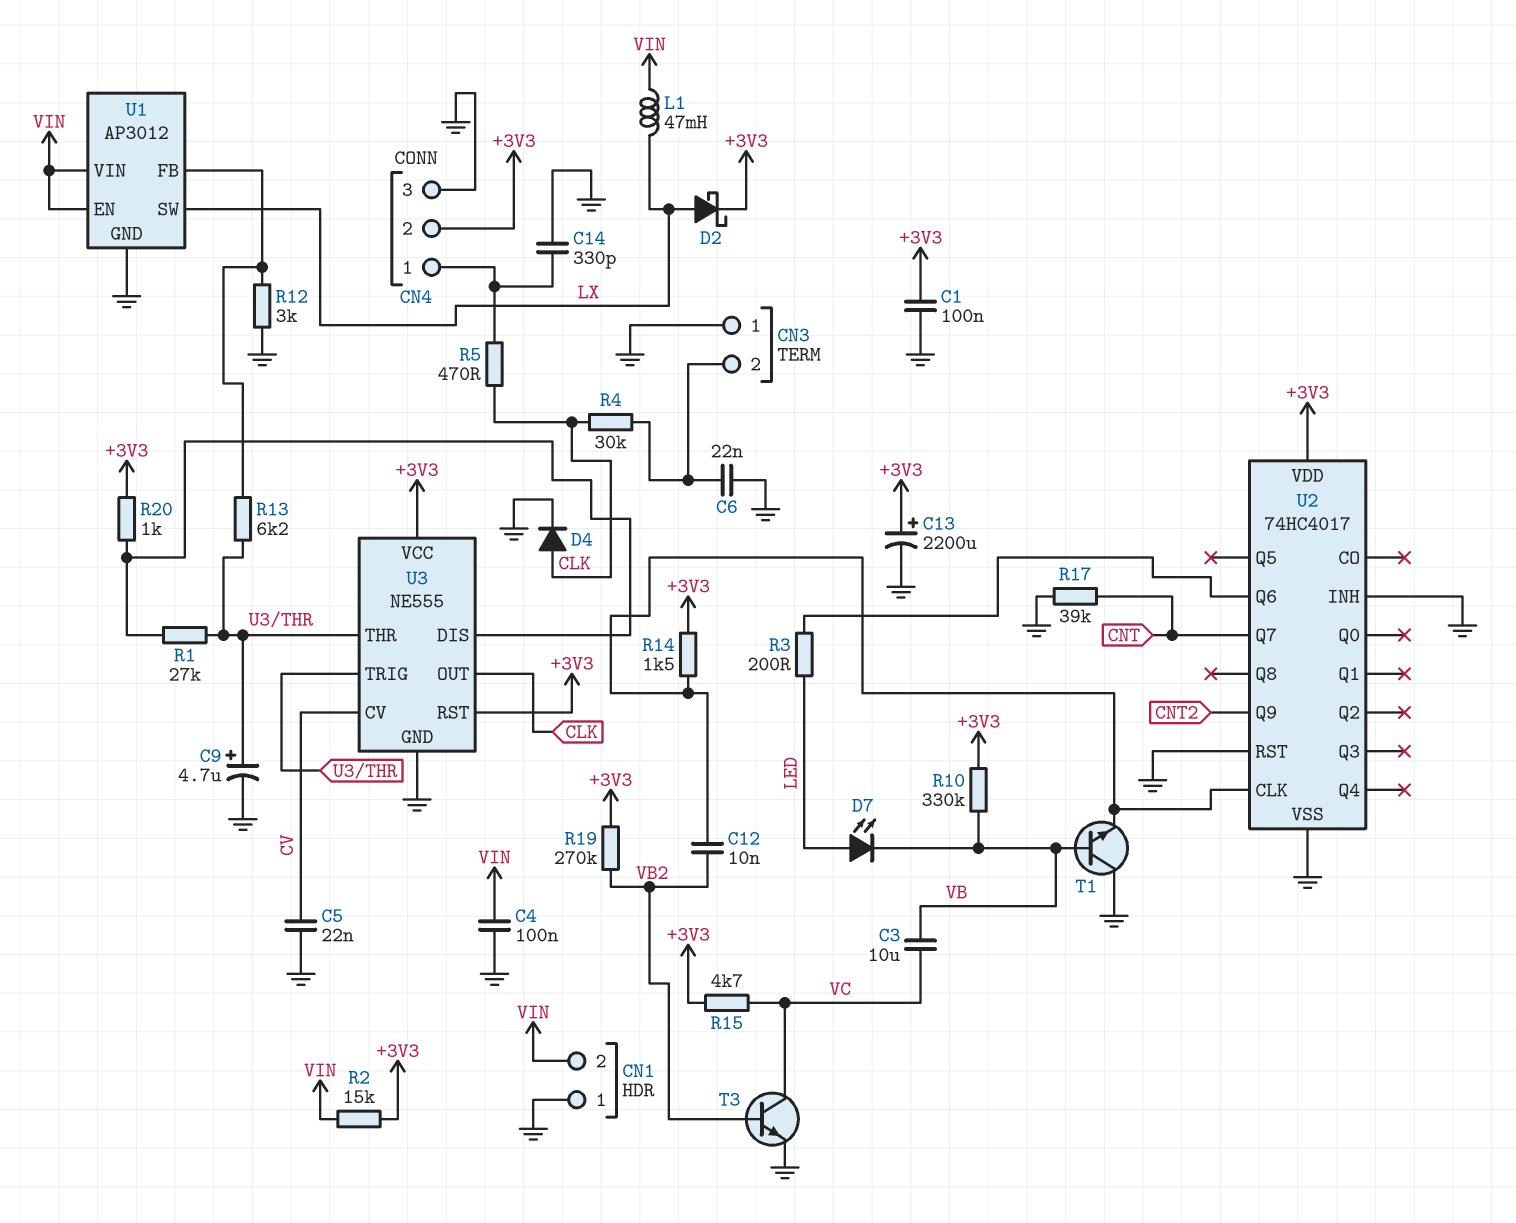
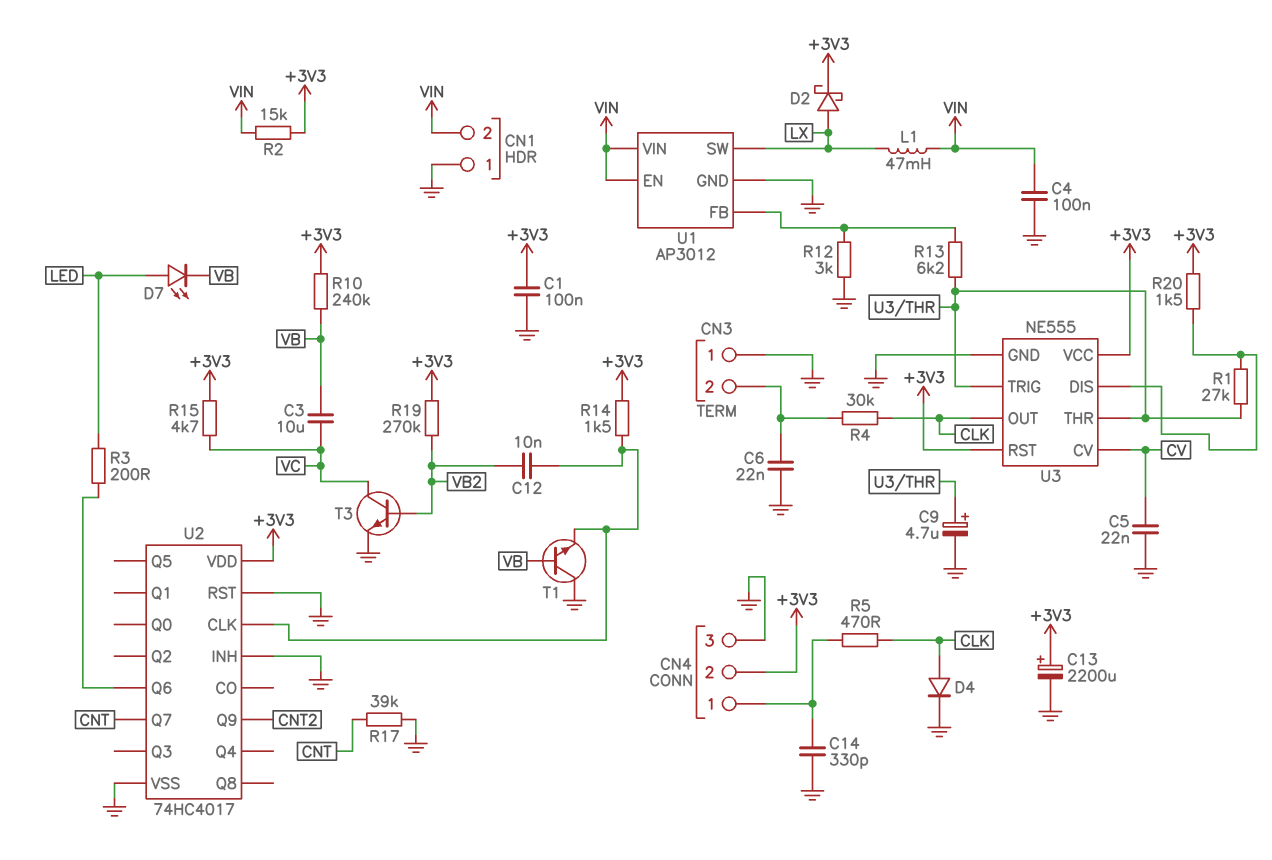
R10: 330k (+3V3, VB) -> 240k (+3V3, VB)
R20: 1k (+3V3, U3/DIS) -> 1.5k (+3V3, U3/DIS)

